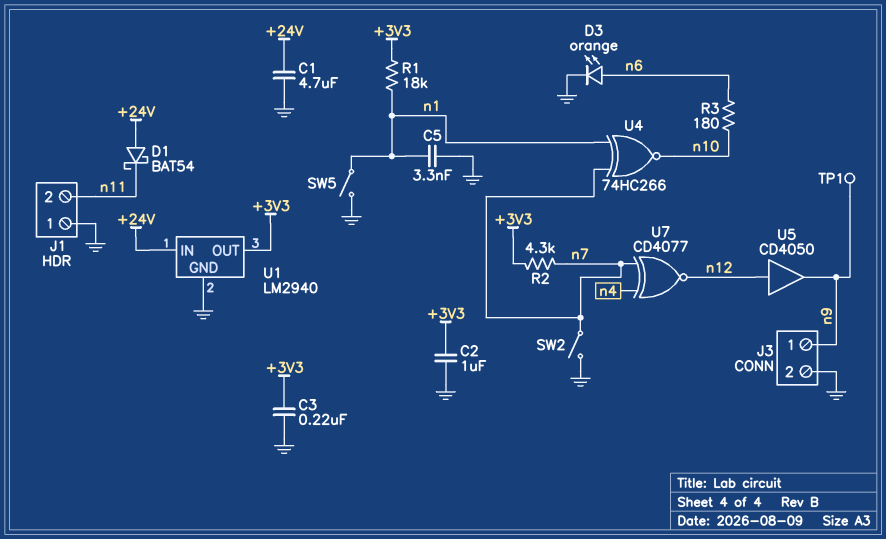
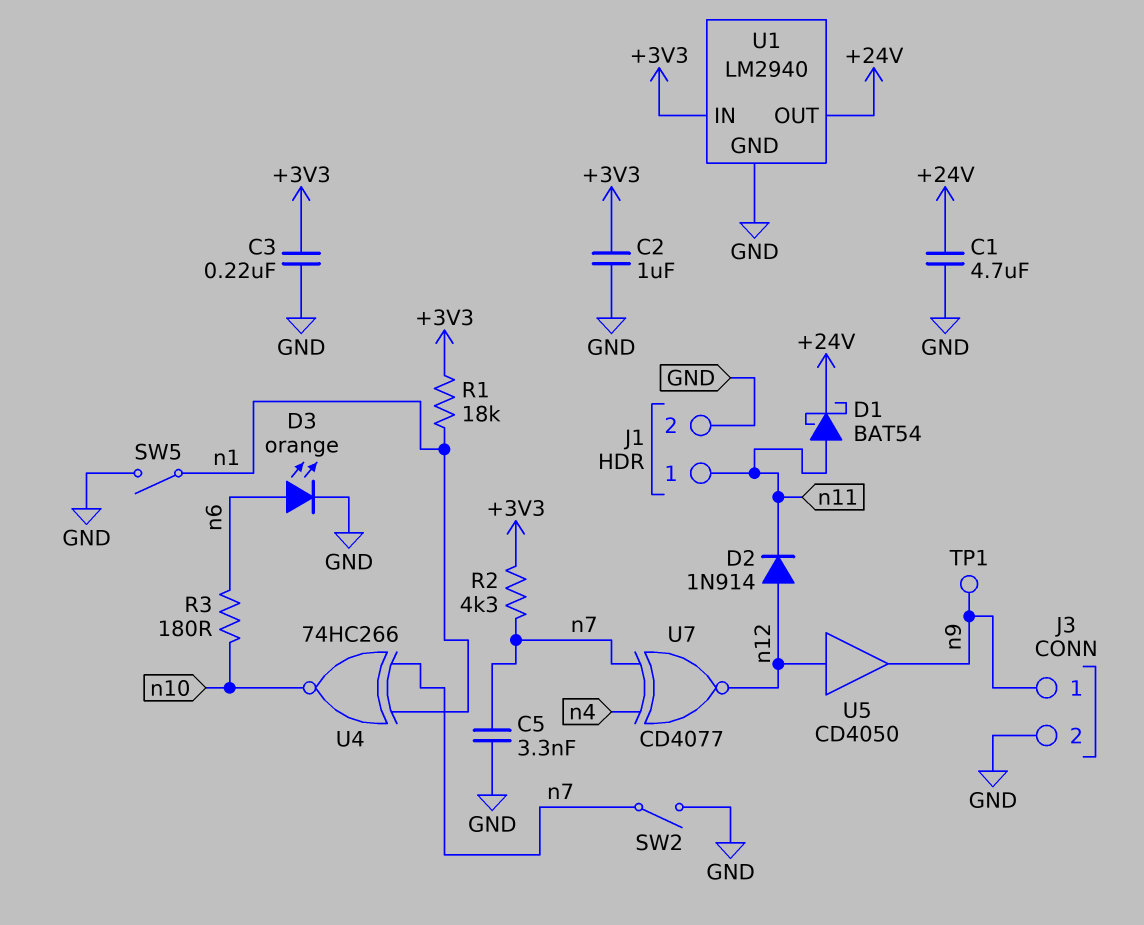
C5: 3.3nF (GND, n1) -> 3.3nF (GND, n7)
D1: schottky BAT54 (A +24V, K n11) -> schottky BAT54 (A n11, K +24V)
D2: none -> diode 1N914 (A n12, K n11)
J1 pin 1: GND -> n11
J1 pin 2: n11 -> GND
U1 pin IN: +24V -> +3V3
U1 pin OUT: +3V3 -> +24V

